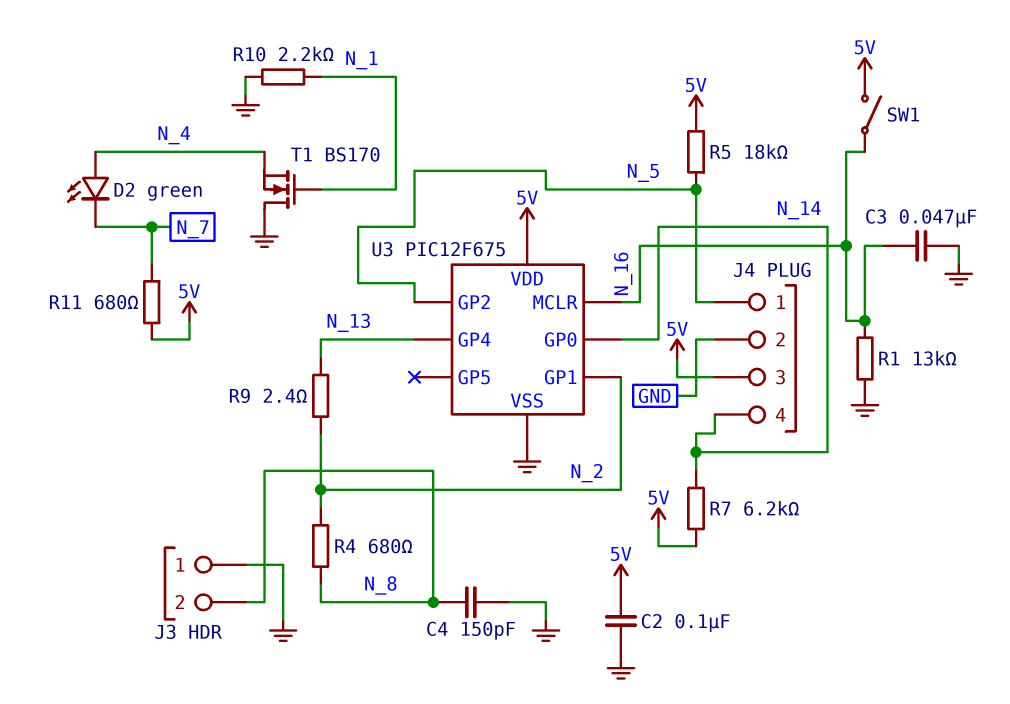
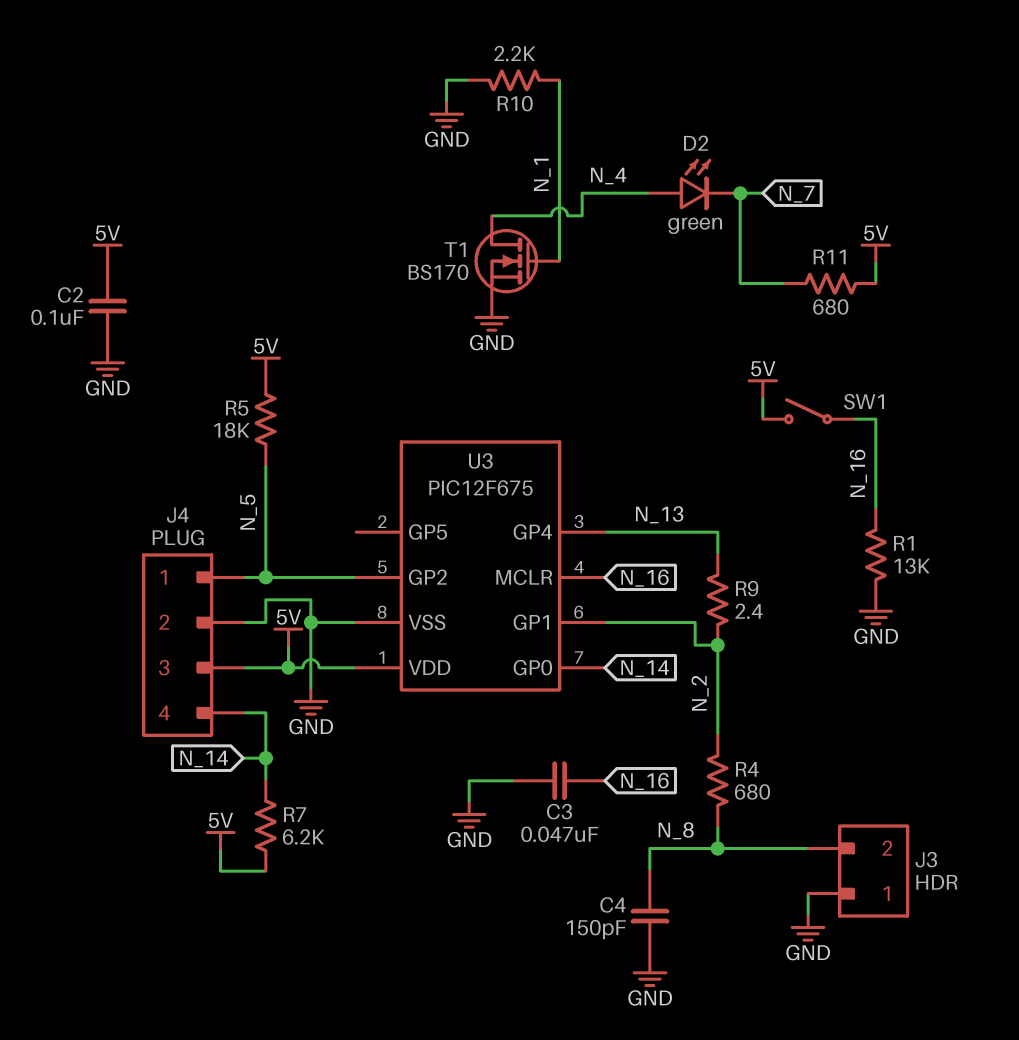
T1: NMOS BS170 (G N_1, D GND, S N_4) -> NMOS BS170 (G N_1, D N_4, S GND)

